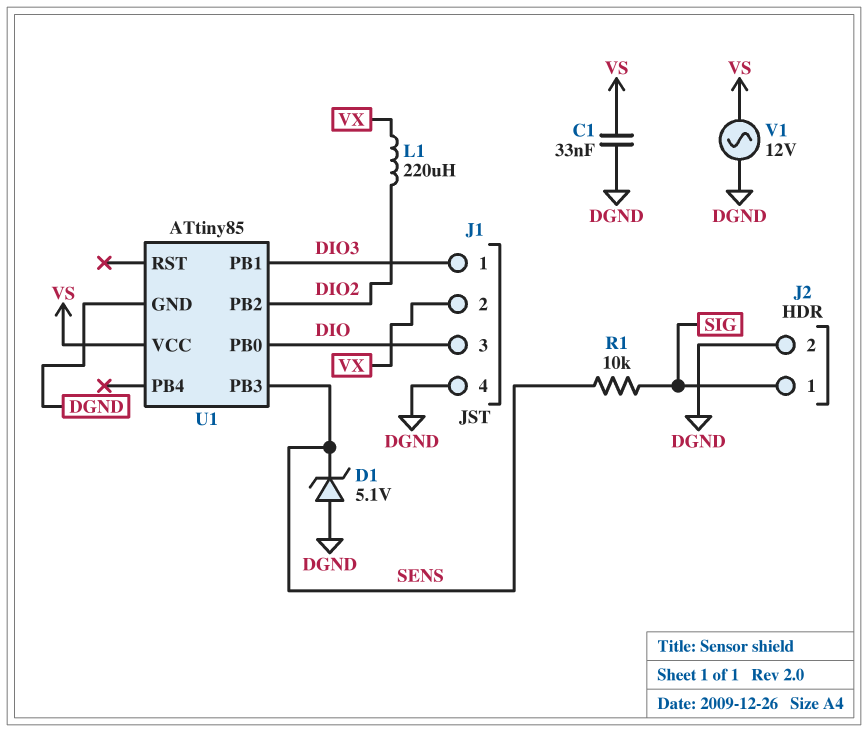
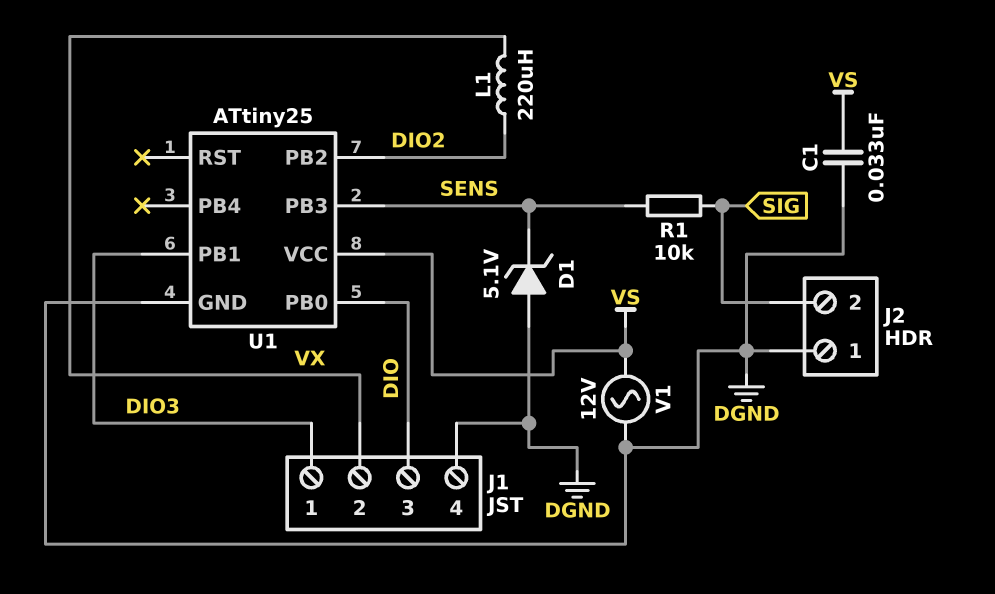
J2 pin 1: SIG -> DGND
J2 pin 2: DGND -> SIG
U1: ATtiny85 -> ATtiny25

